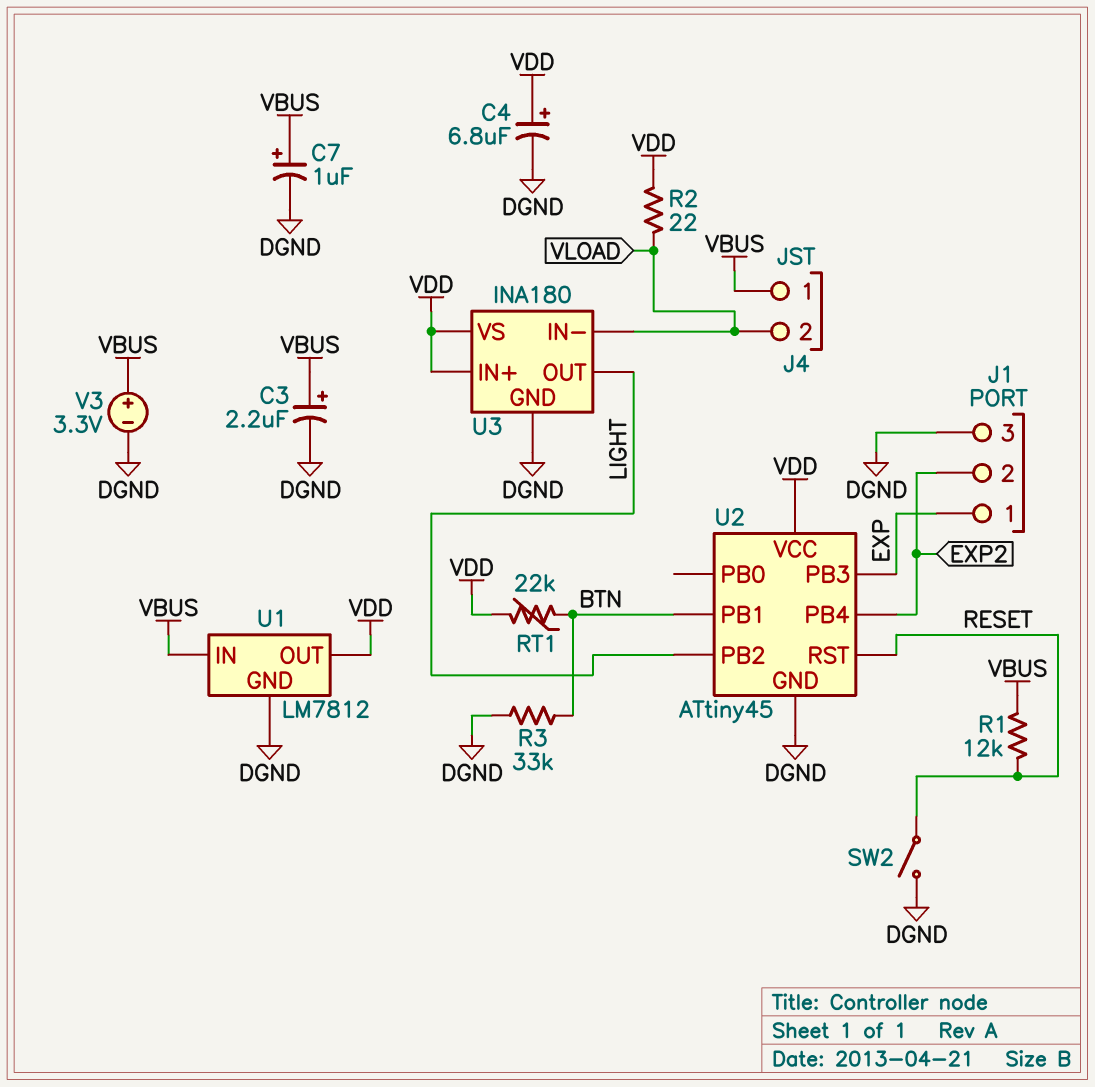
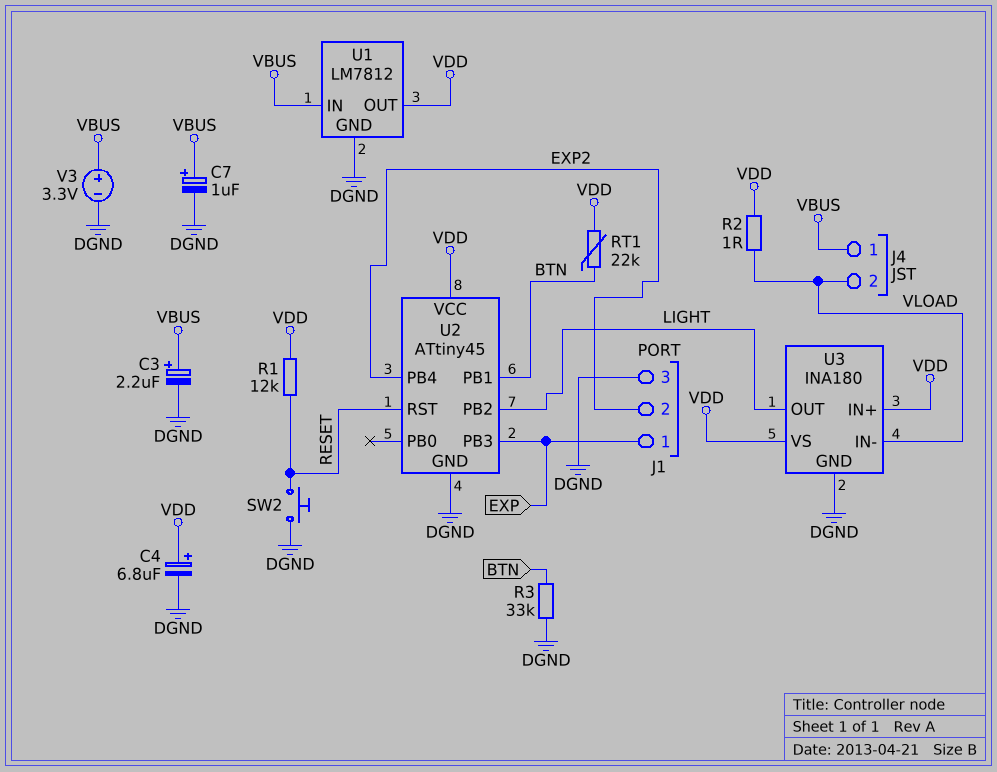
R1: 12k (RESET, VBUS) -> 12k (RESET, VDD)
R2: 22 (VDD, VLOAD) -> 1 (VDD, VLOAD)
SW2: switch (DGND, RESET) -> button (DGND, RESET)

